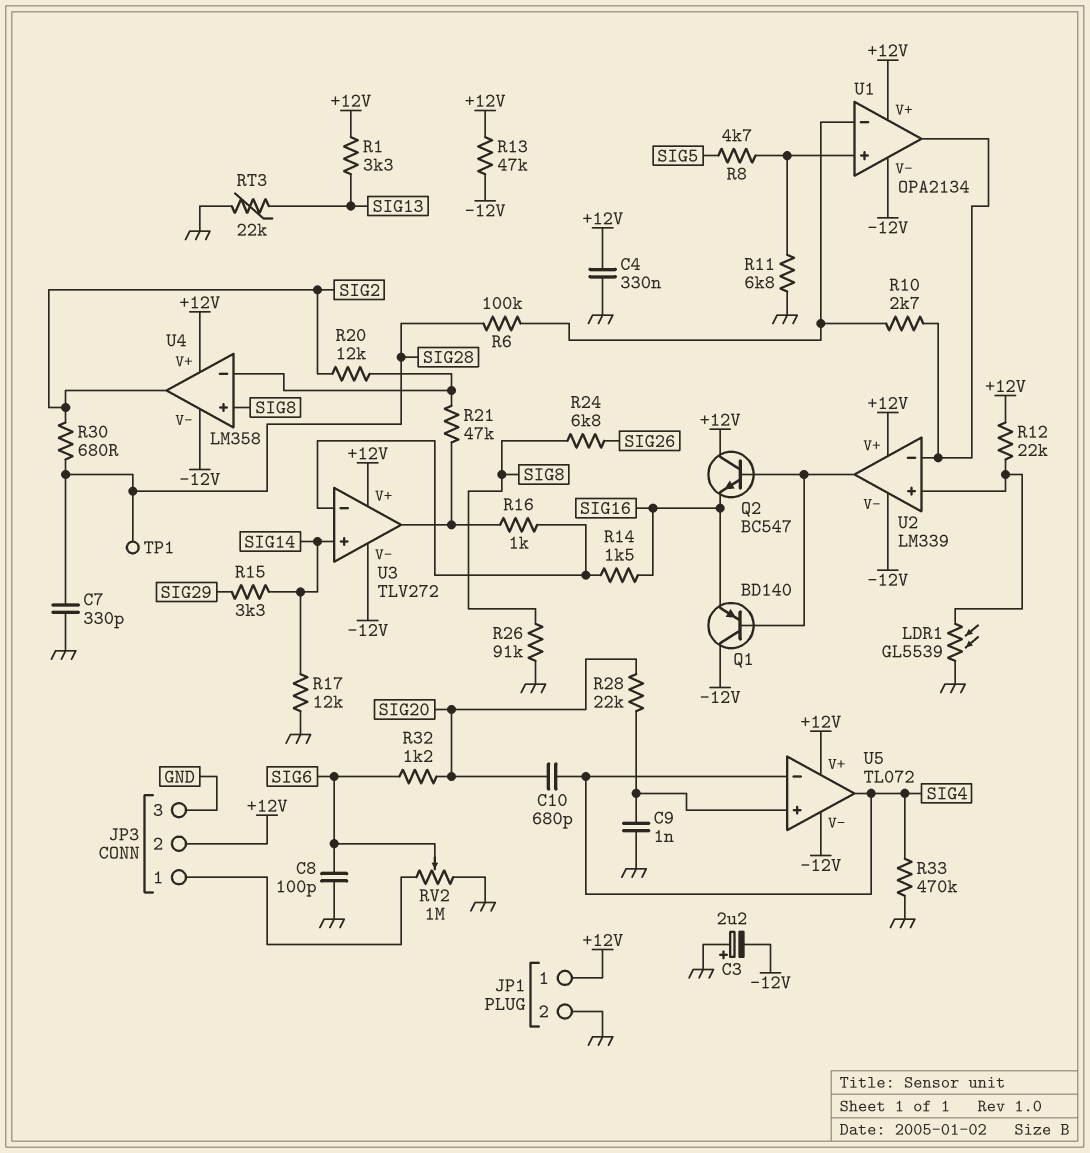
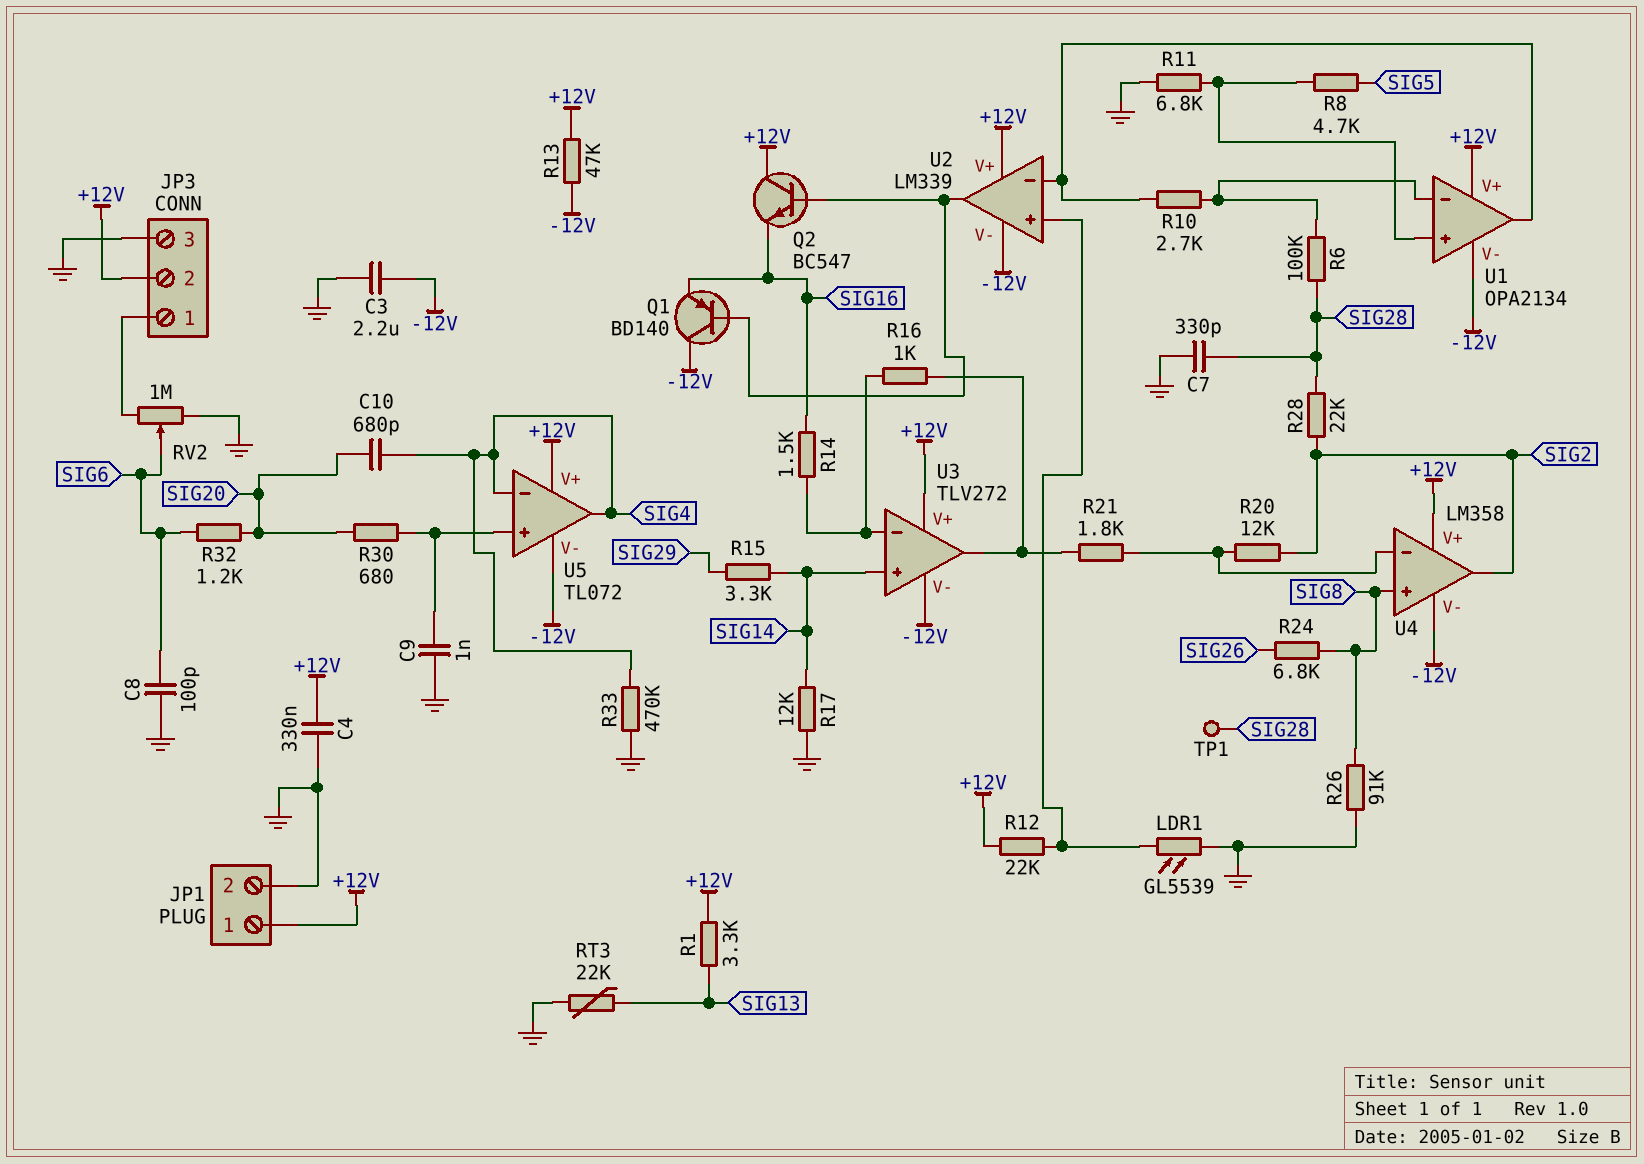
C3: 2.2uF (plus GND, minus -12V) -> 2.2uF (-12V, GND)
R21: 47k (U3/out, U4/in-) -> 1.8k (U3/out, U4/in-)
R28: 22k (SIG20, U5/in+) -> 22k (SIG2, SIG28)
R30: 680 (SIG2, SIG28) -> 680 (SIG20, U5/in+)

